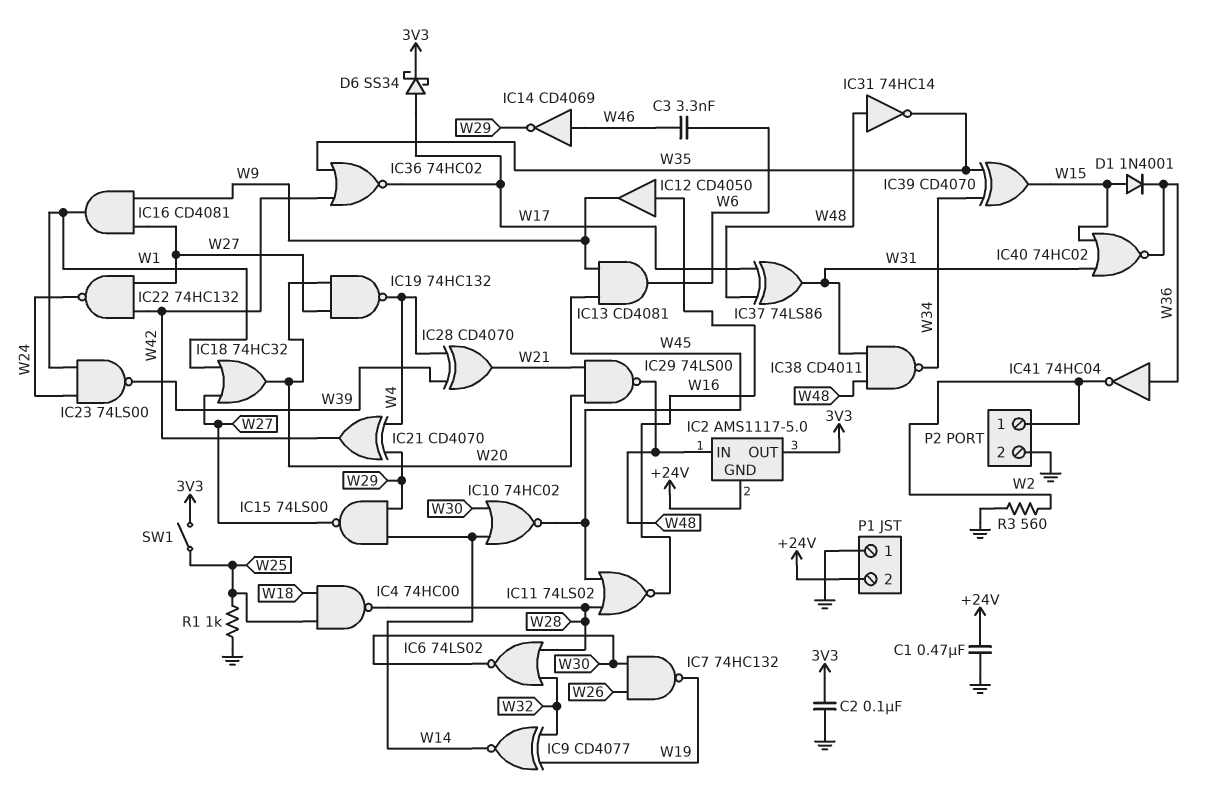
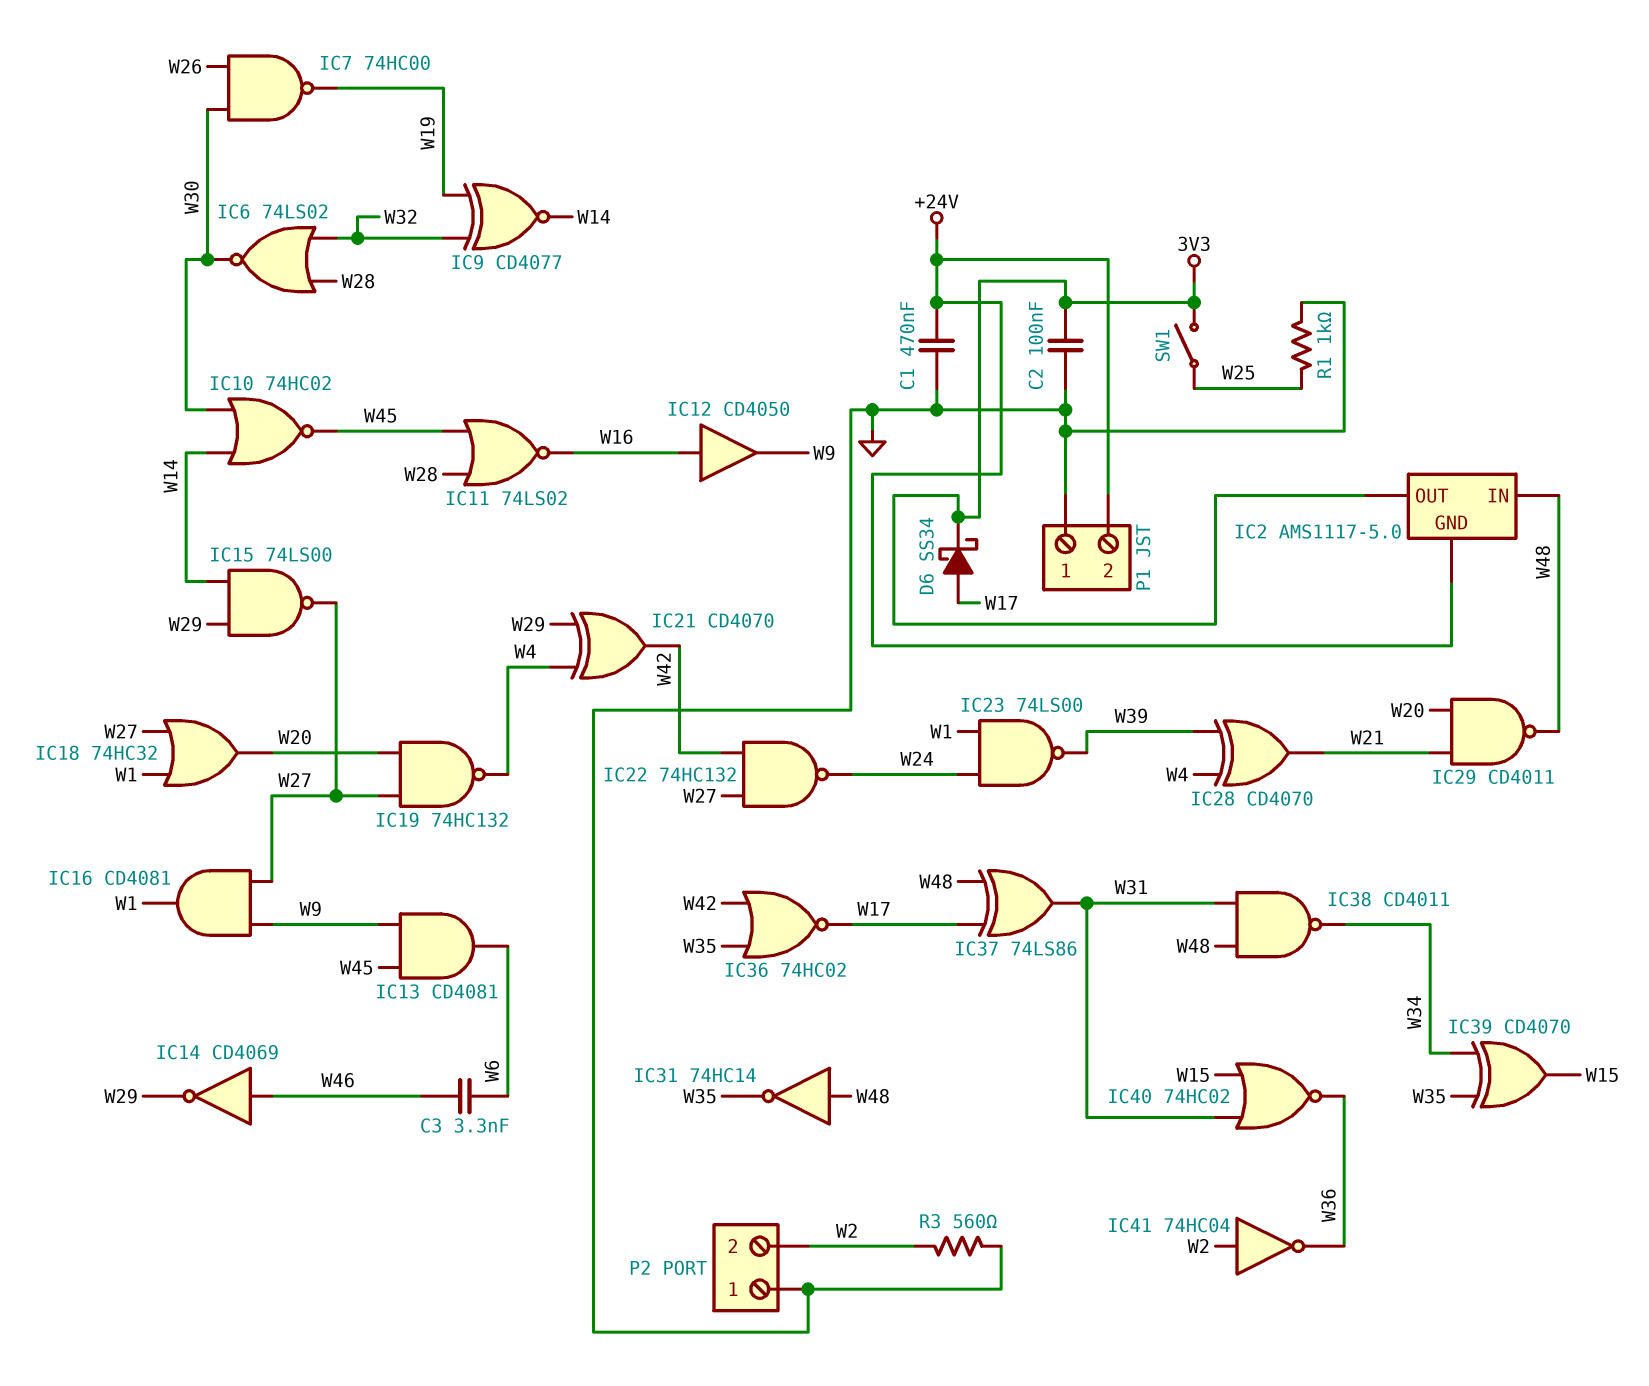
D1: diode 1N4001 (A W15, K W36) -> none
IC4: NAND 74HC00 (in W18, in W25, out W28) -> none
IC7: NAND 74HC132 (in W26, in W30, out W19) -> NAND 74HC00 (in W26, in W30, out W19)
IC29: NAND 74LS00 (in W20, in W21, out W48) -> NAND CD4011 (in W20, in W21, out W48)
IC41: NOT 74HC04 (in W36, out W2) -> NOT 74HC04 (in W2, out W36)
P2 pin 1: W2 -> GND
P2 pin 2: GND -> W2

